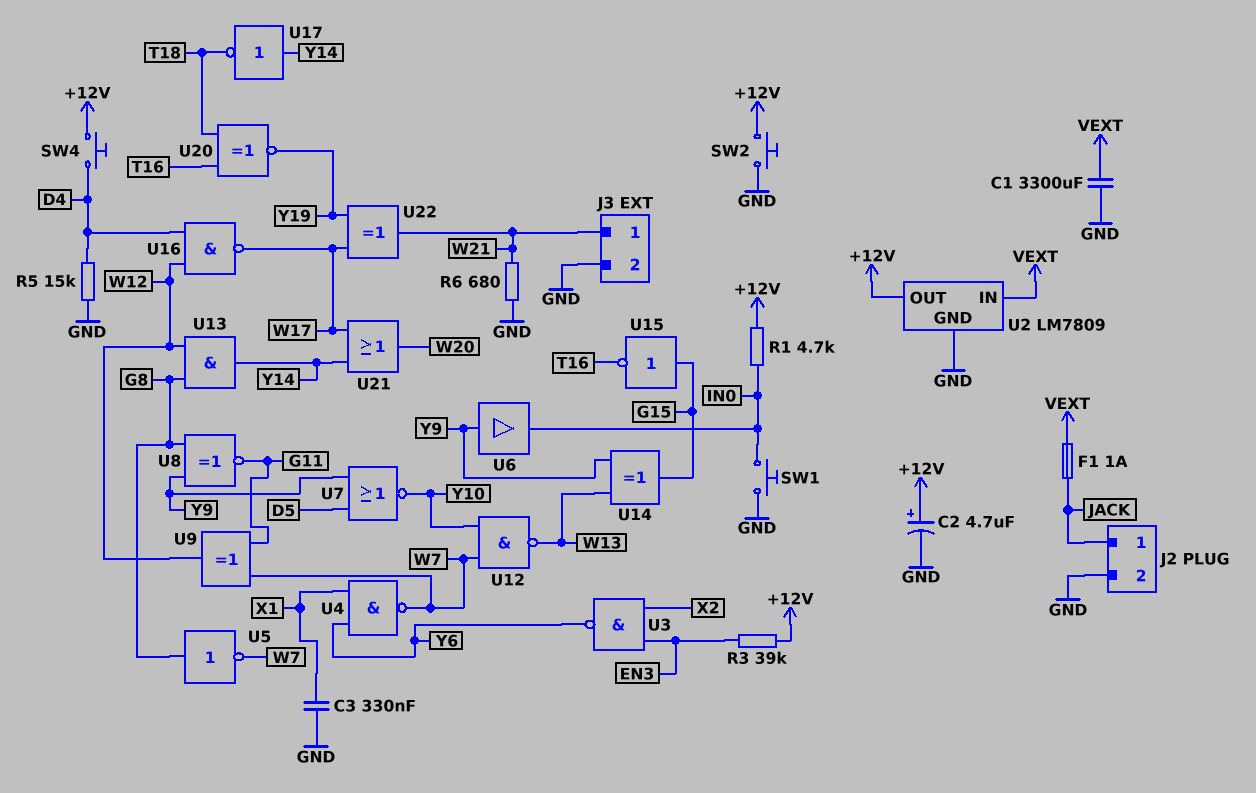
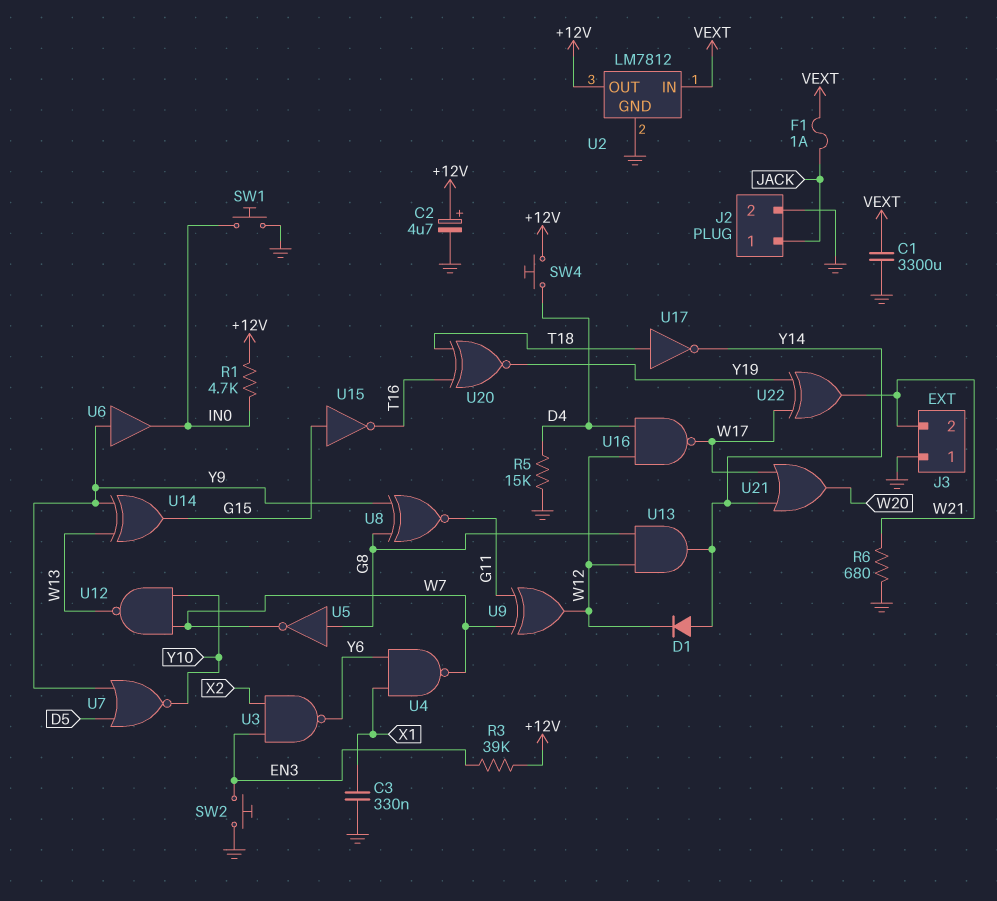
D1: none -> diode (A Y14, K W12)
J3 pin 1: W21 -> GND
J3 pin 2: GND -> W21
SW2: button (+12V, GND) -> button (EN3, GND)
U2: LM7809 -> LM7812
U17: NOT (in Y14, out T18) -> NOT (in T18, out Y14)

